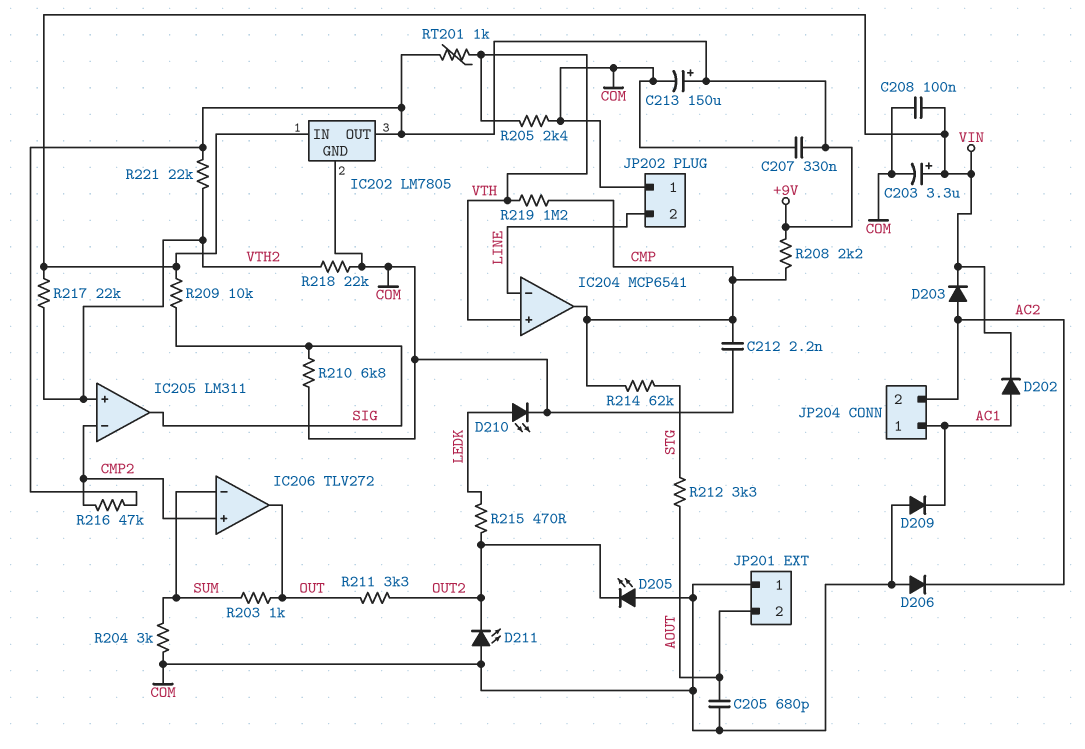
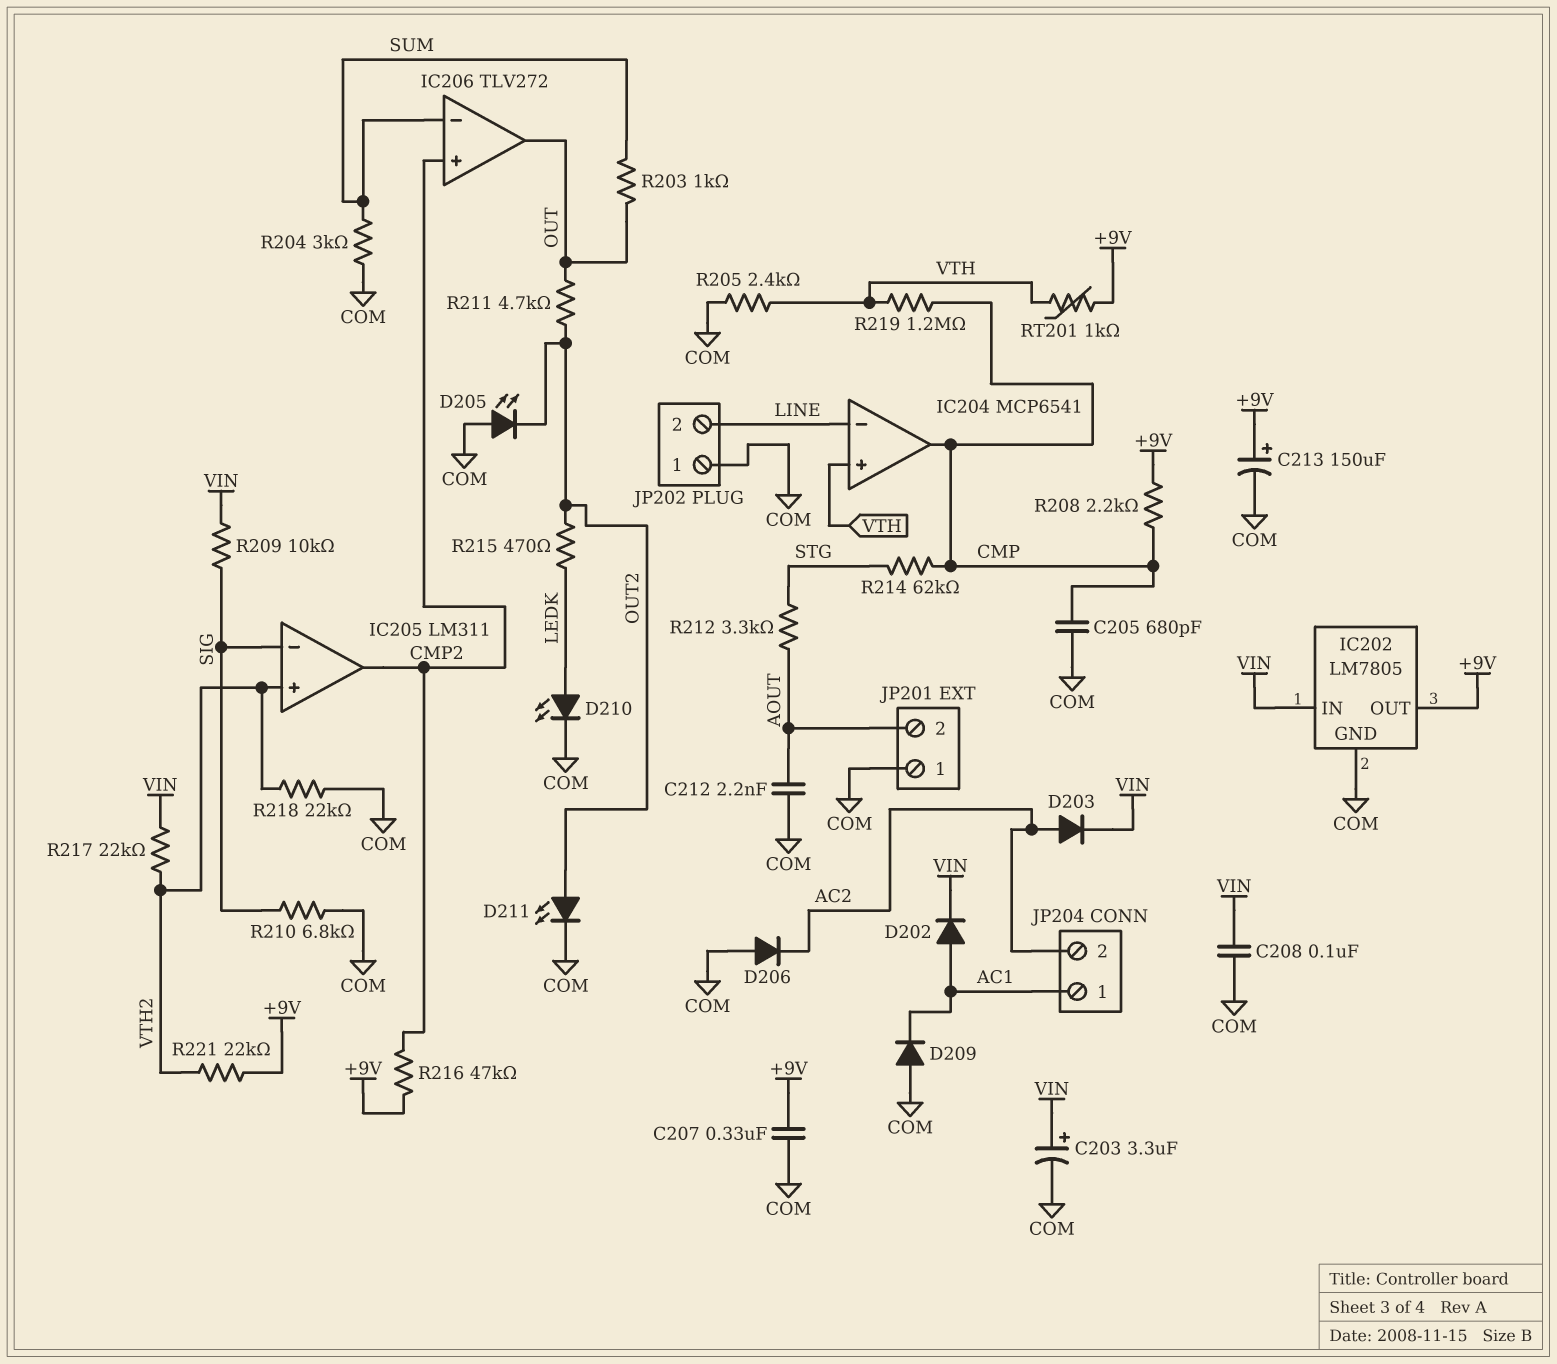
C205: 680pF (AOUT, COM) -> 680pF (CMP, COM)
C212: 2.2nF (CMP, COM) -> 2.2nF (AOUT, COM)
D211: LED (A COM, K OUT2) -> LED (A OUT2, K COM)
IC205 pin in-: CMP2 -> SIG
IC205 pin out: SIG -> CMP2
R211: 3.3k (OUT, OUT2) -> 4.7k (OUT, OUT2)

